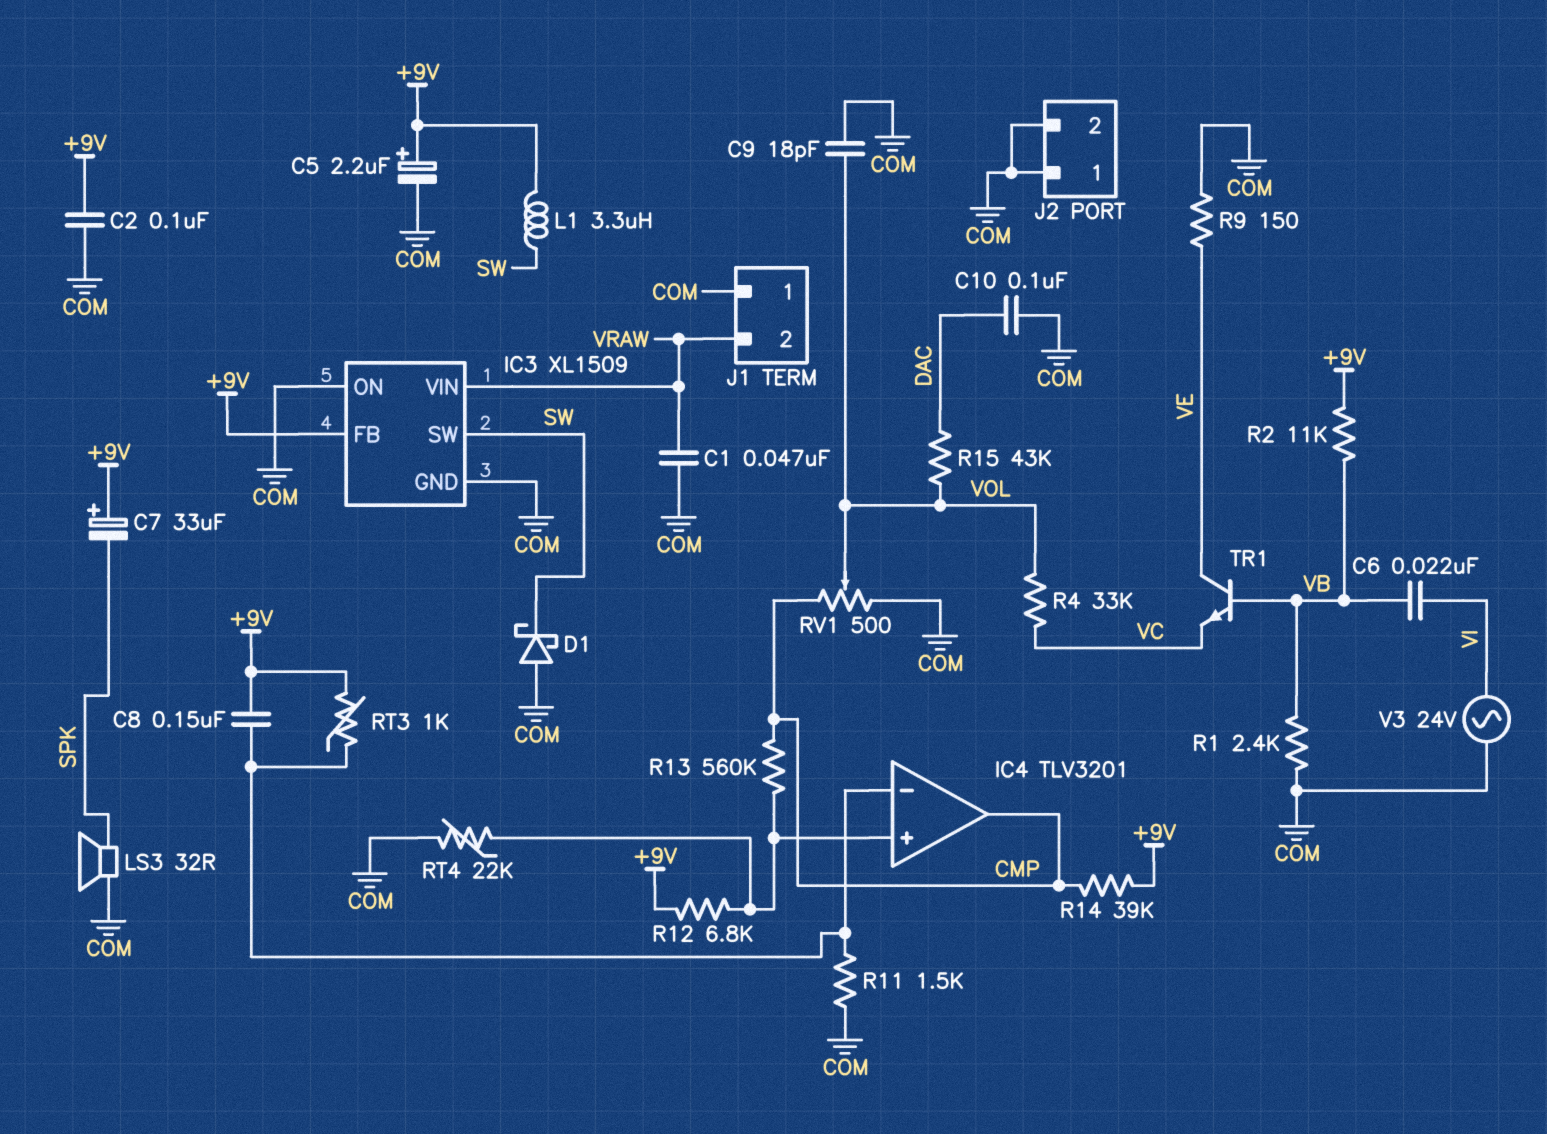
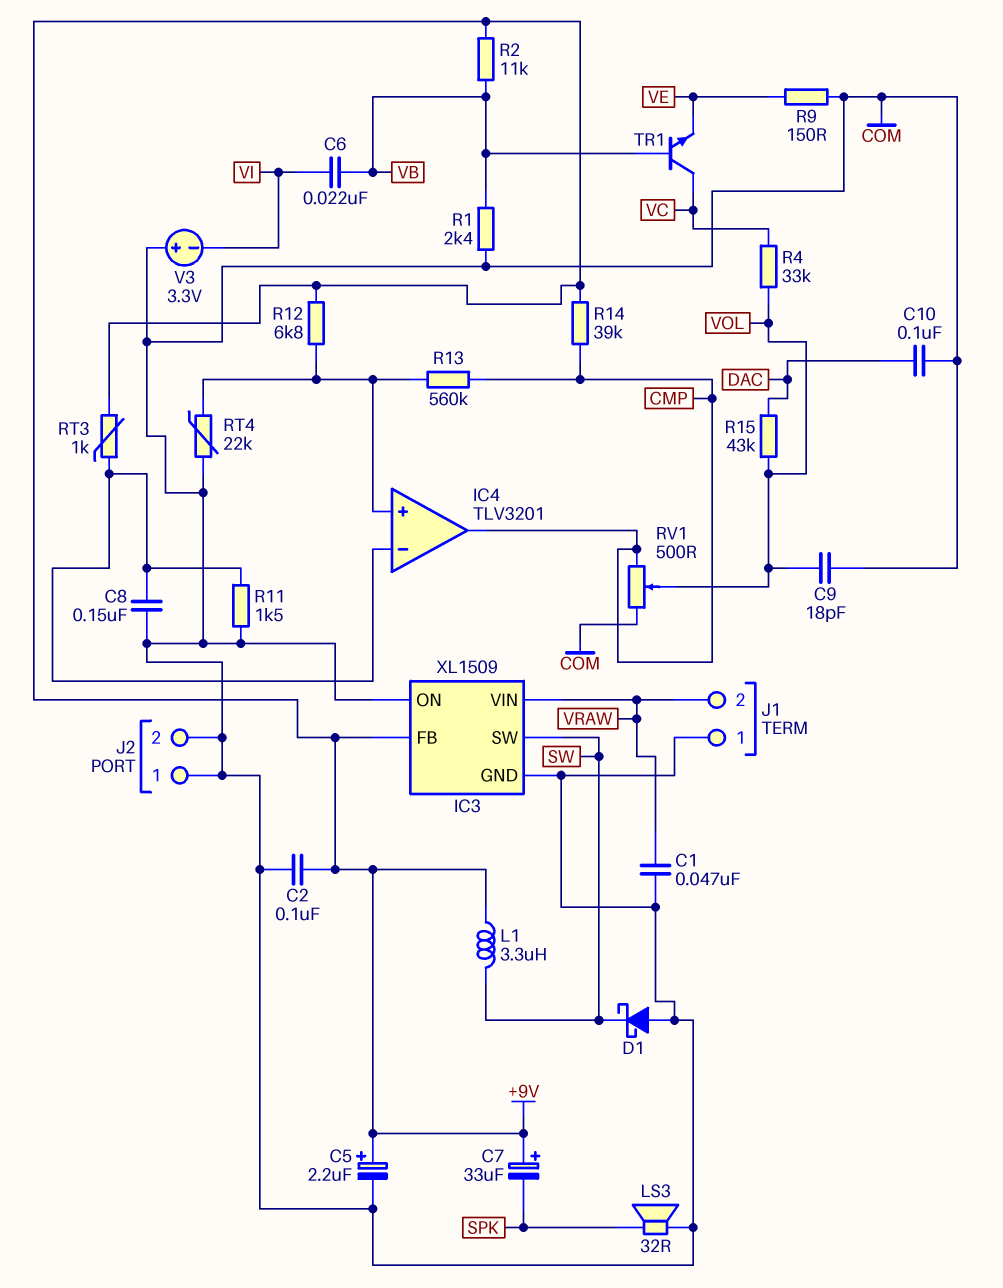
C8: 150nF (+9V, IC4/in-) -> 150nF (COM, IC4/in-)
TR1: NPN (B VB, C VE, E VC) -> NPN (B VB, C VC, E VE)
V3: AC 24V (COM, VI) -> 3.3V (plus COM, minus VI)

